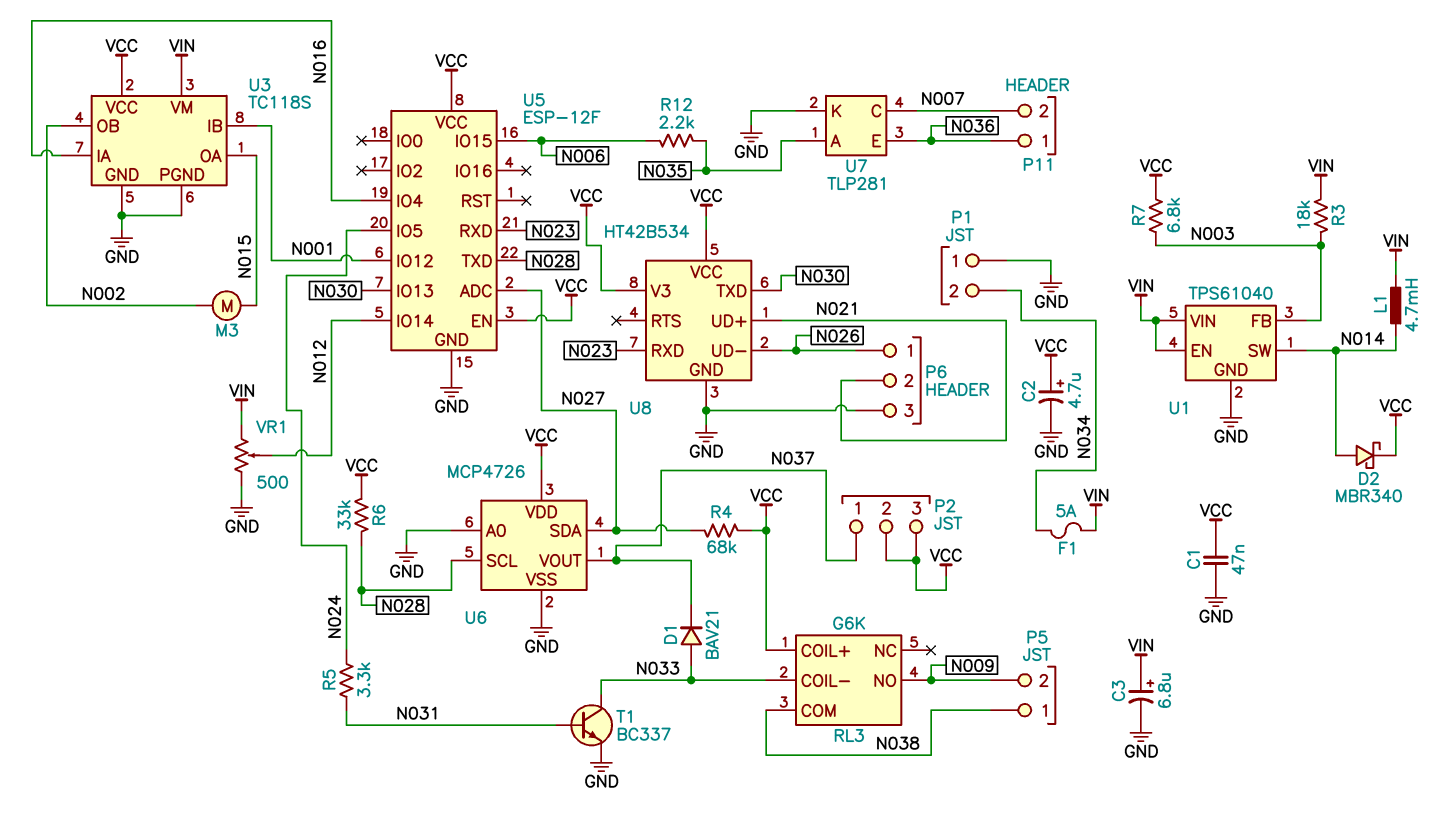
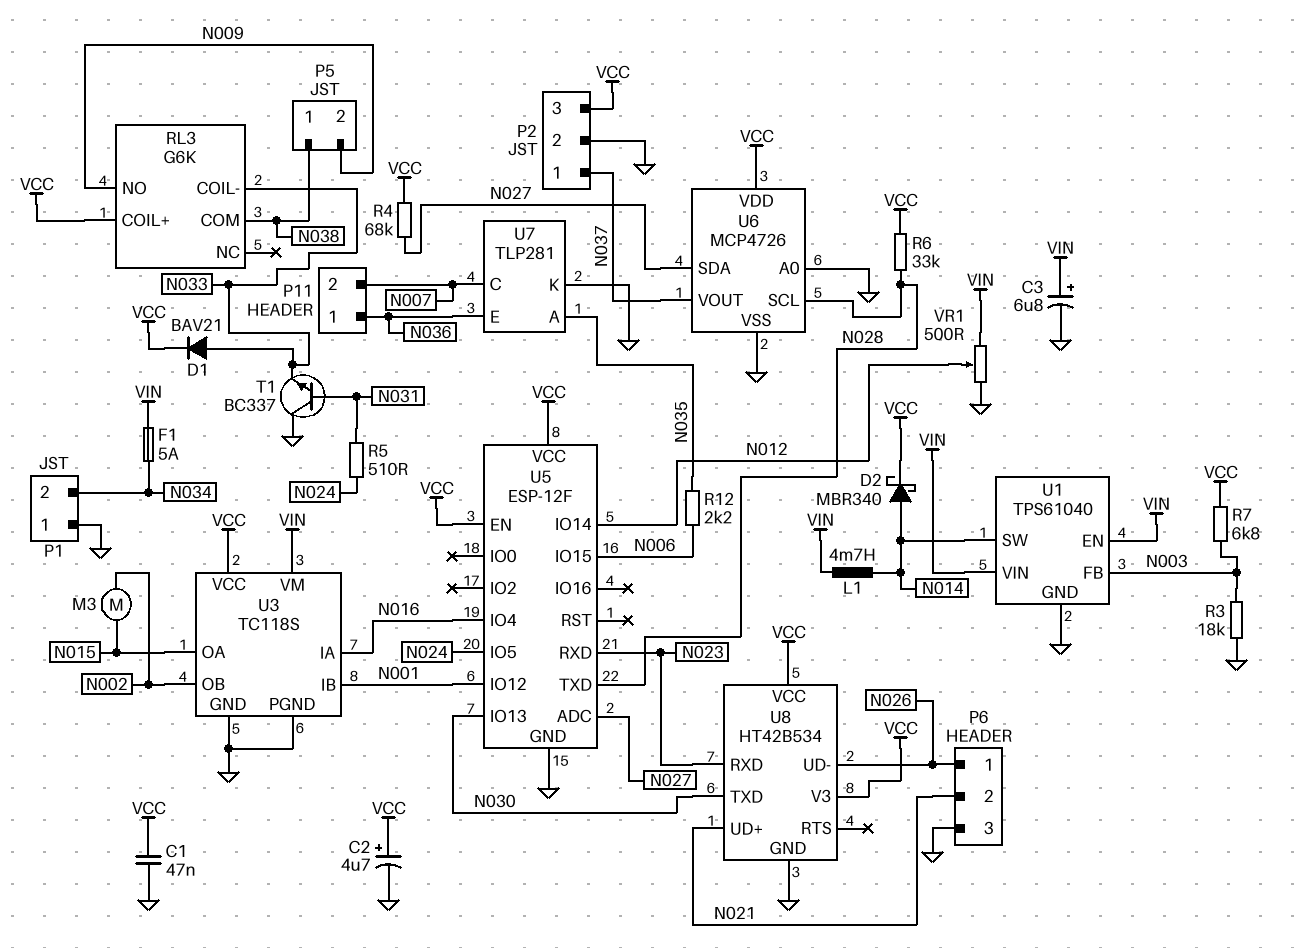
D1: diode BAV21 (A N033, K N037) -> diode BAV21 (A N033, K VCC)
P2 pin 2: VCC -> GND
R3: 18k (N003, VIN) -> 18k (GND, N003)
R5: 3.3k (N024, N031) -> 510 (N024, N031)
T1: NPN BC337 (B N031, C N033, E GND) -> NPN BC337 (B N031, C GND, E N033)

